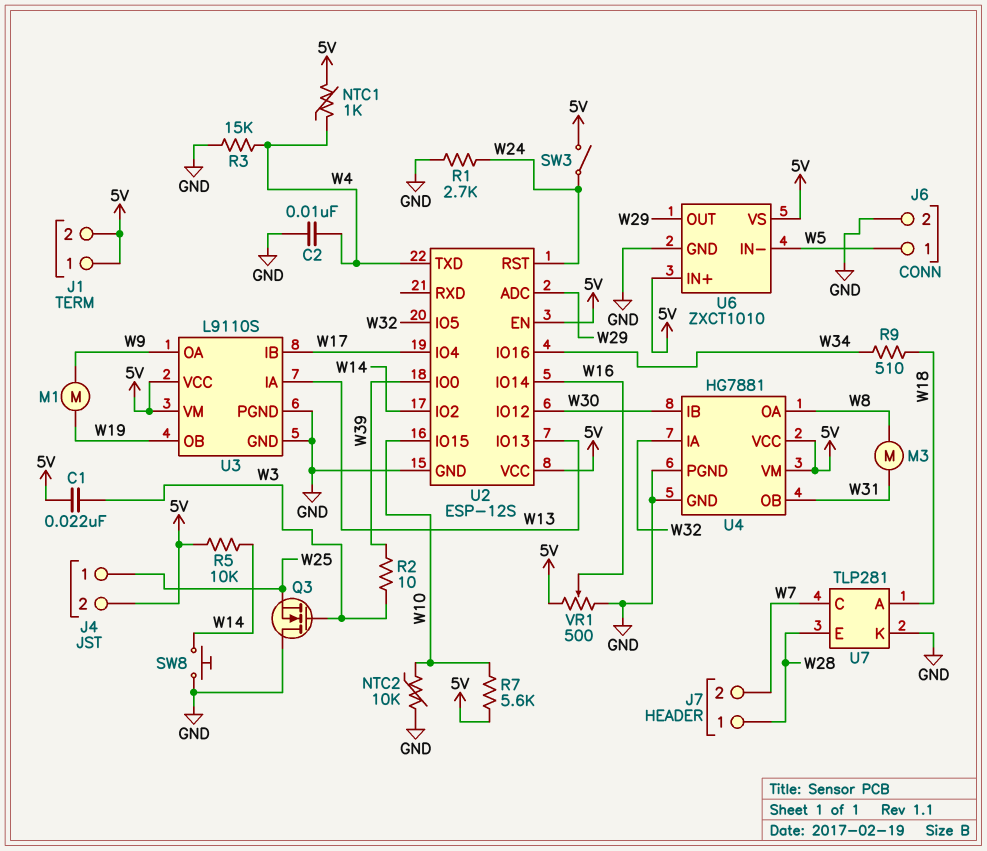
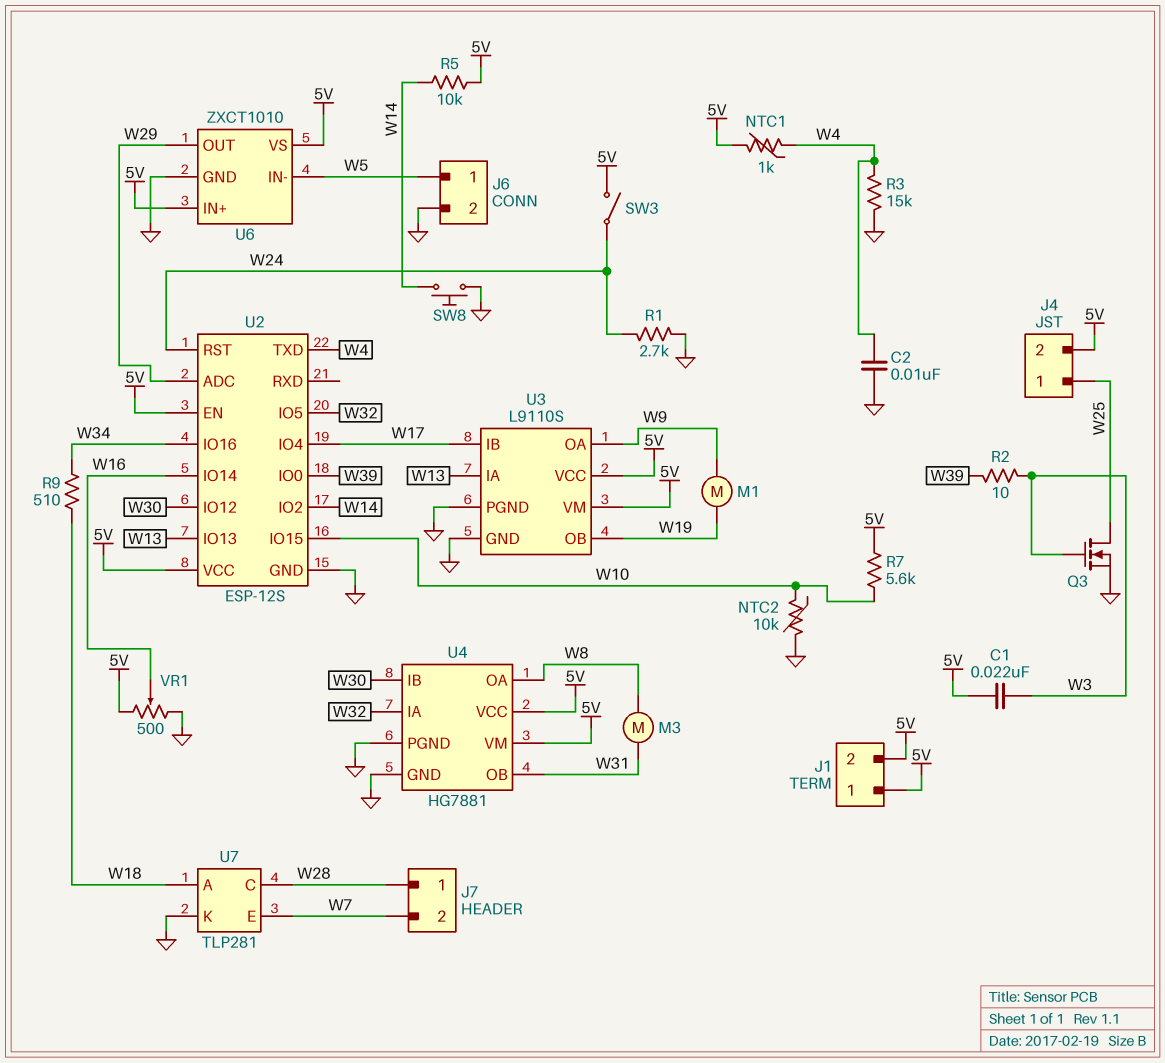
Q3: NMOS (G W3, D GND, S W25) -> NMOS (G W3, D W25, S GND)
U7 pin C: W7 -> W28
U7 pin E: W28 -> W7

